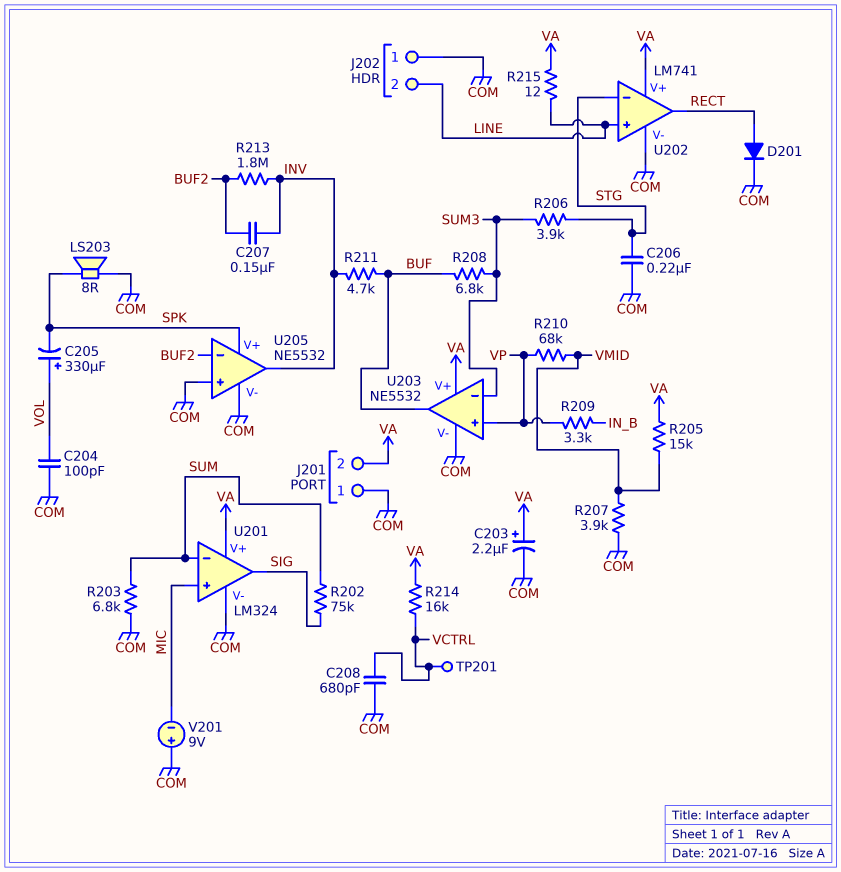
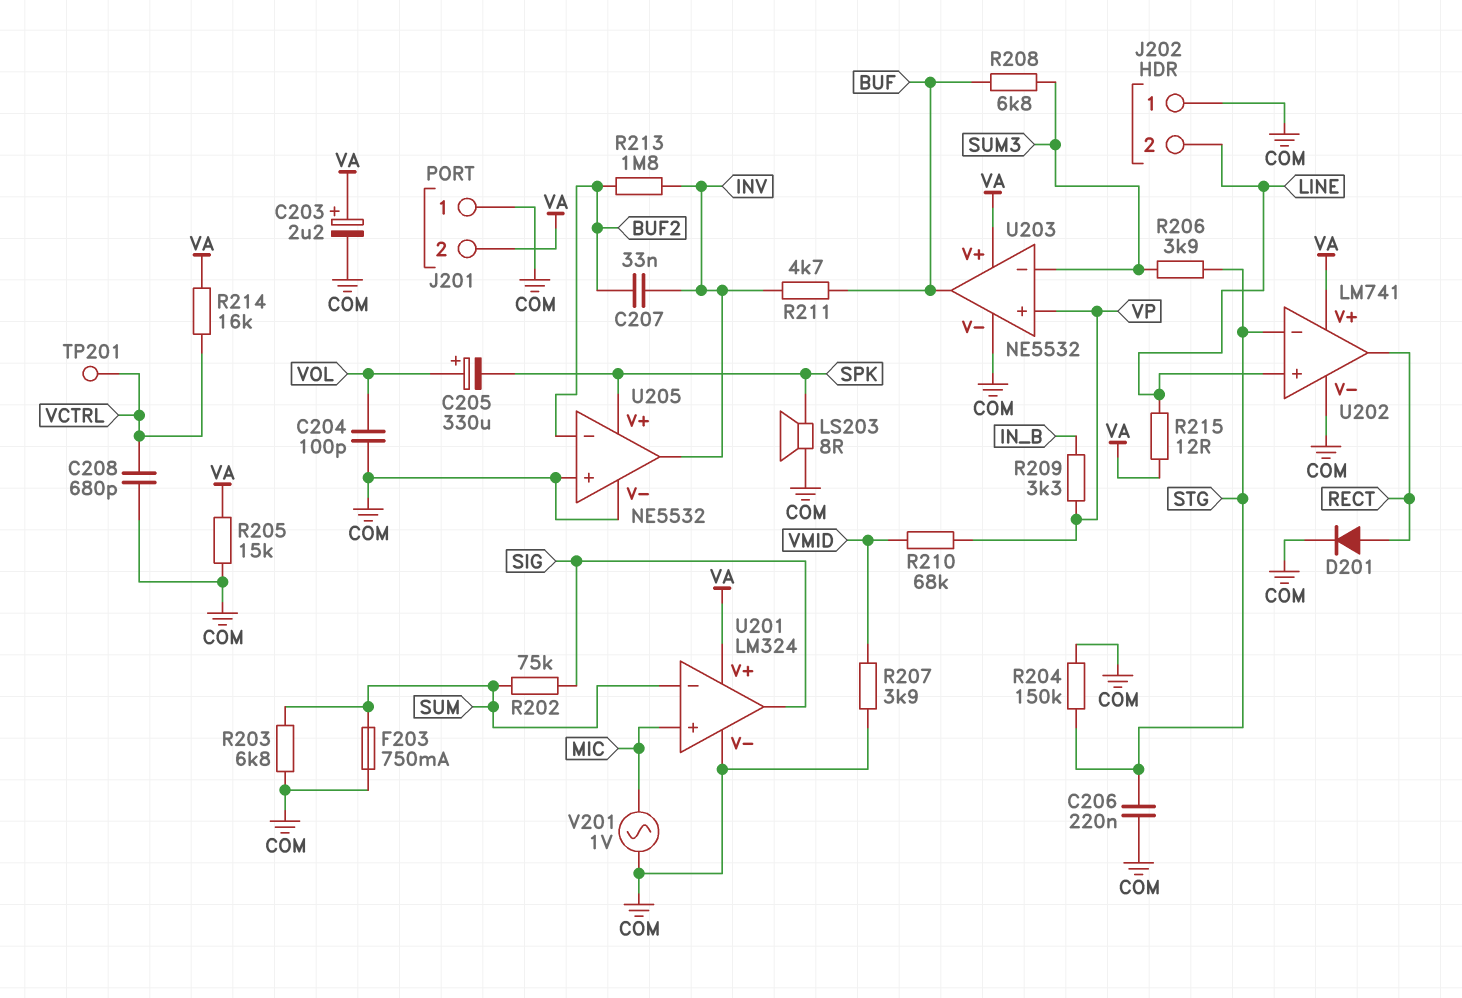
C207: 150nF (BUF2, INV) -> 33nF (BUF2, INV)
F203: none -> 750mA (COM, SUM)
R204: none -> 150k (COM, STG)
R205: 15k (VA, VMID) -> 15k (COM, VA)
V201: 9V (plus COM, minus MIC) -> AC 1V (COM, MIC)

